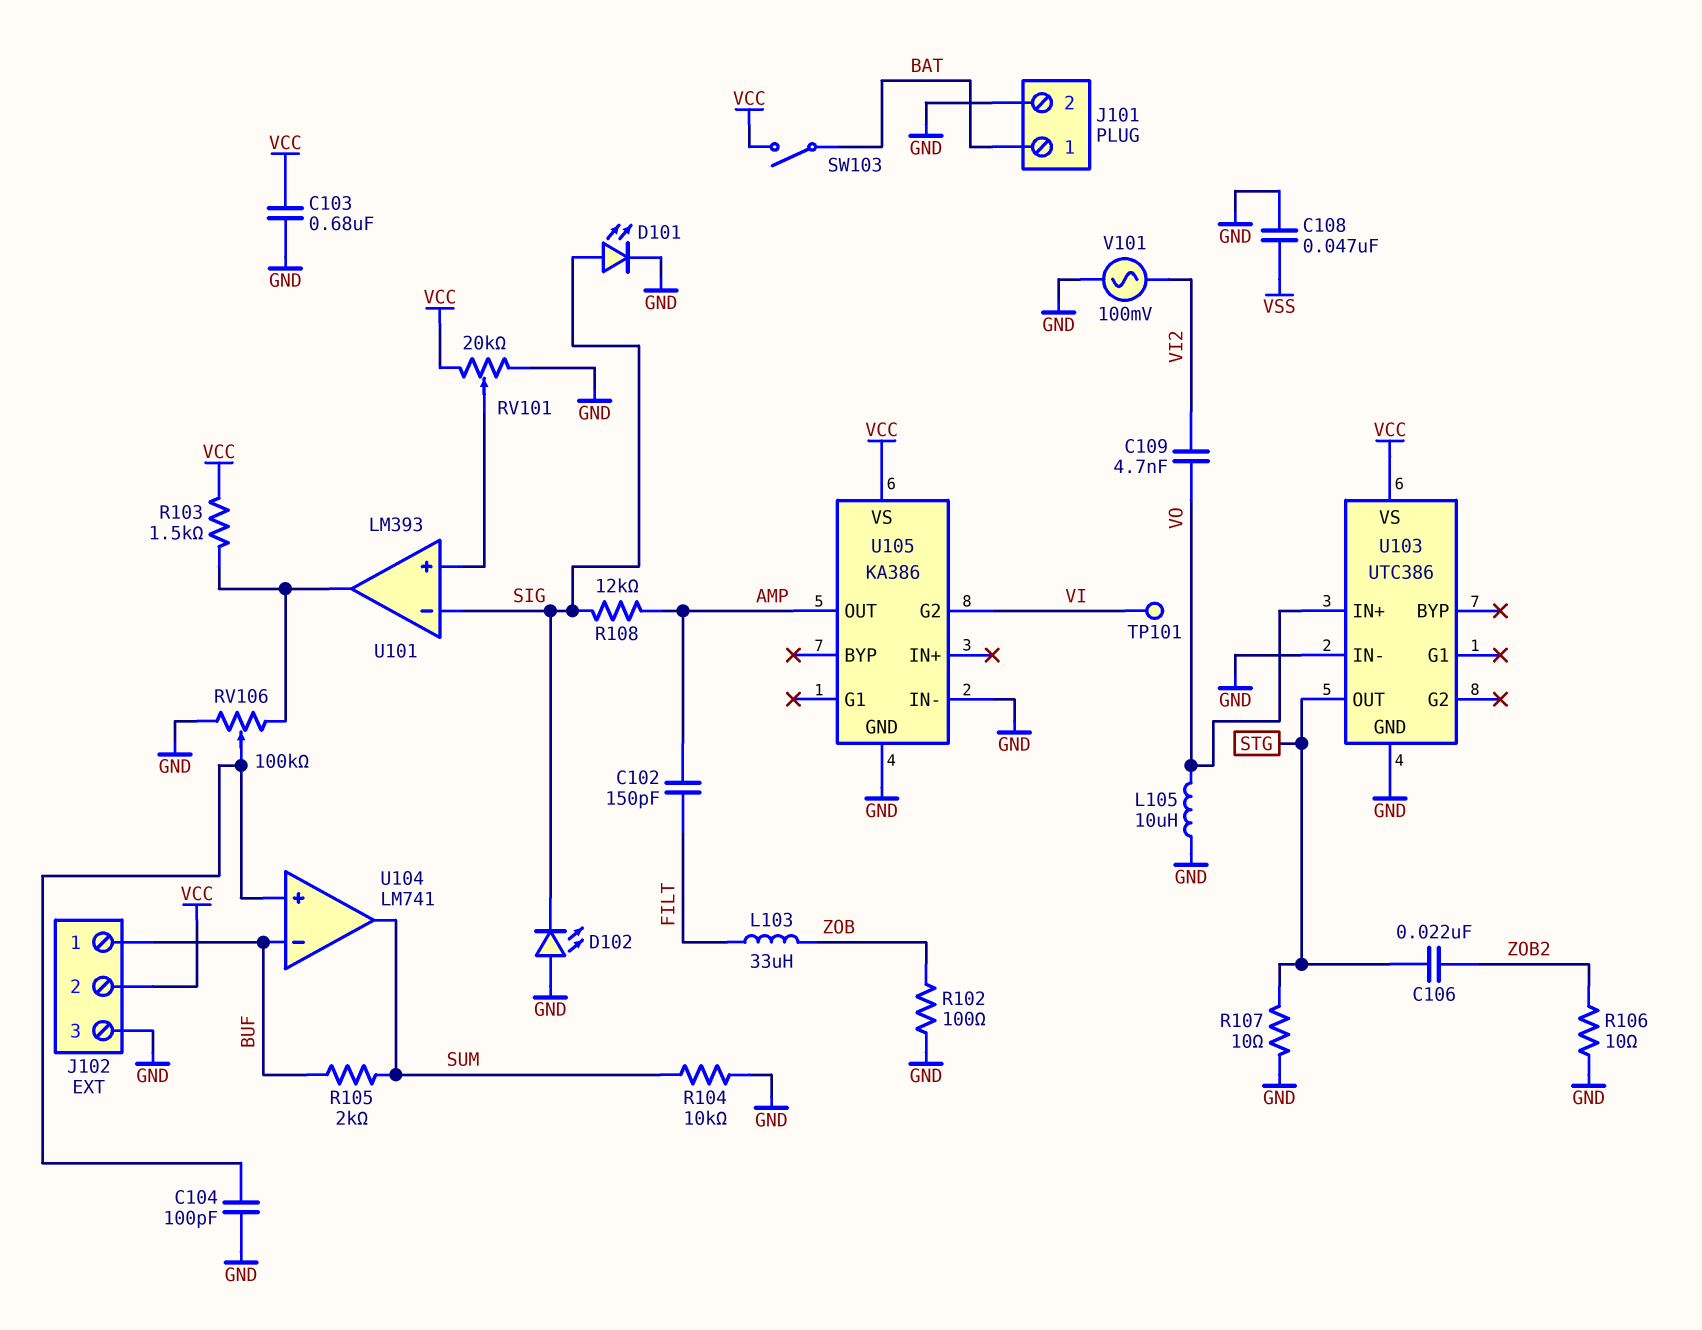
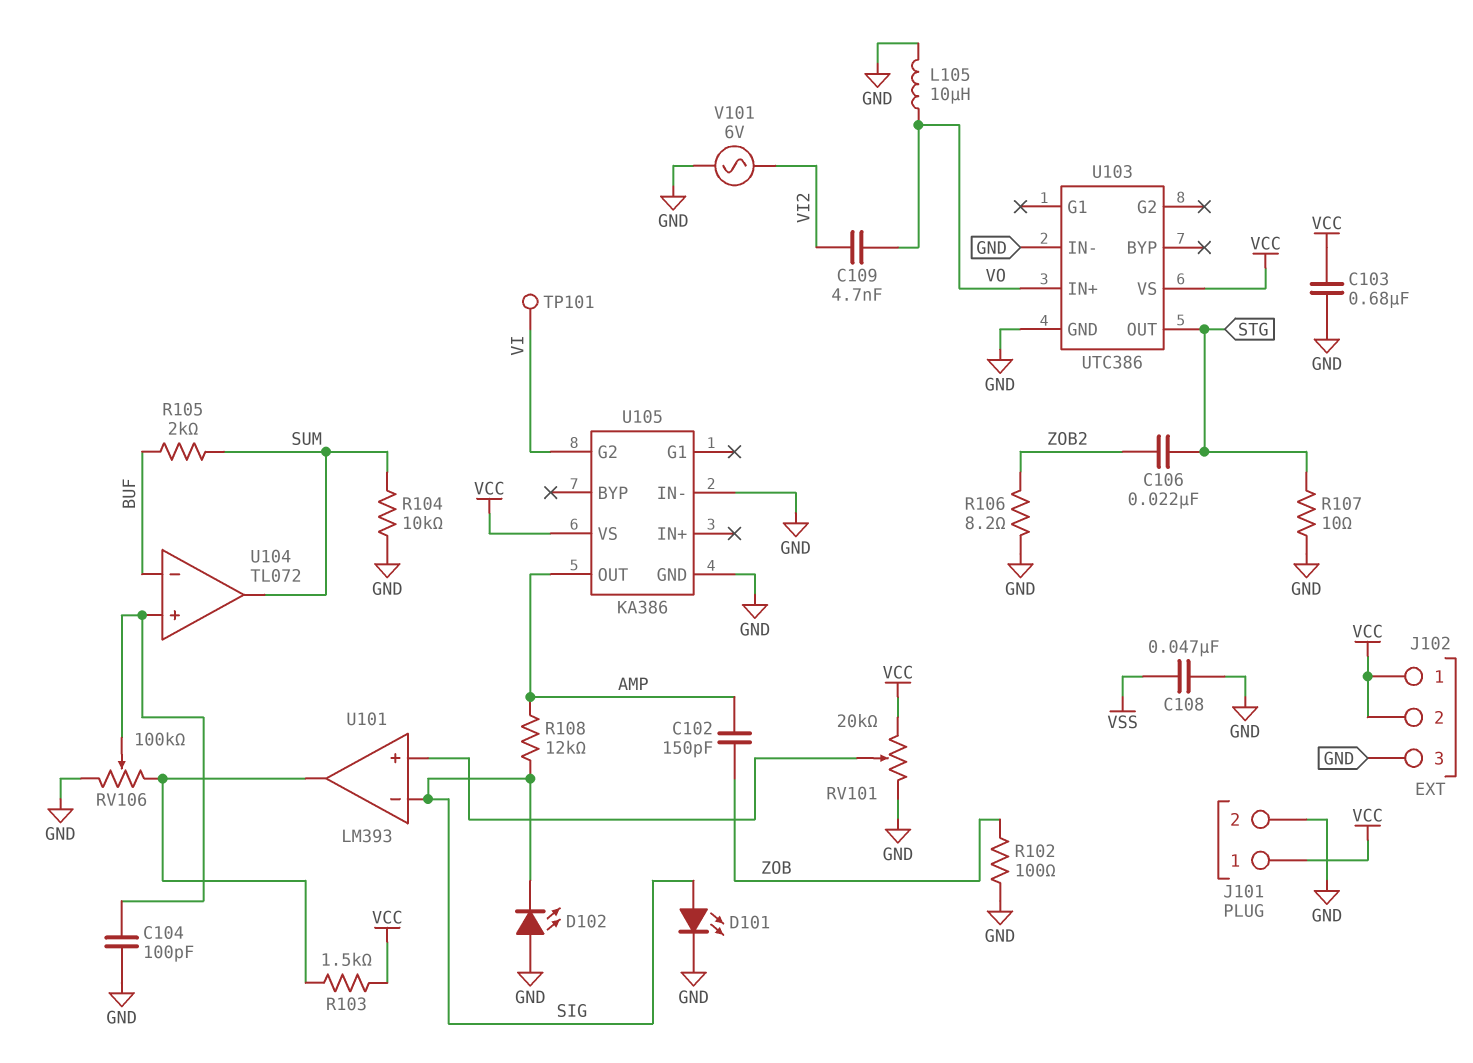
C102: 150pF (AMP, FILT) -> 150pF (AMP, ZOB)
J101 pin 1: BAT -> VCC
J102 pin 1: BUF -> VCC
L103: 33uH (FILT, ZOB) -> none
R106: 10 (GND, ZOB2) -> 8.2 (GND, ZOB2)
SW103: switch (BAT, VCC) -> none
U104: LM741 -> TL072
V101: AC 100mV (GND, VI2) -> AC 6V (GND, VI2)

